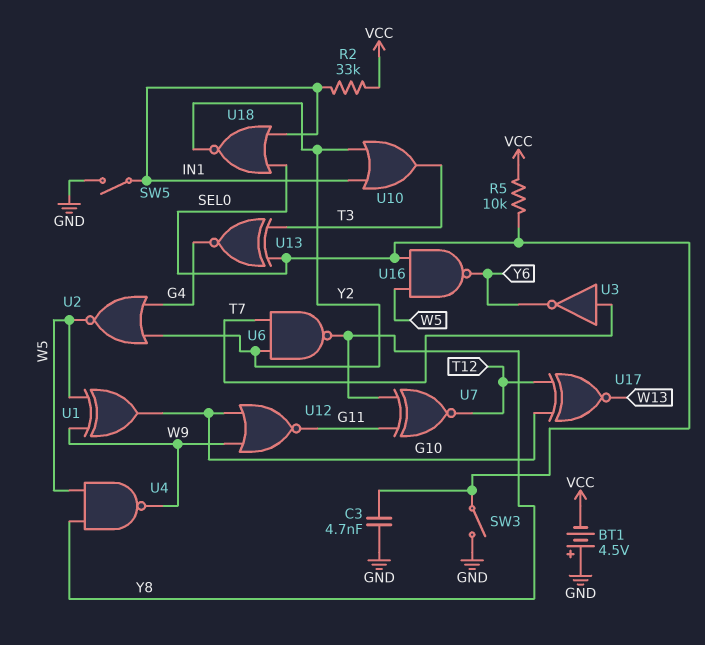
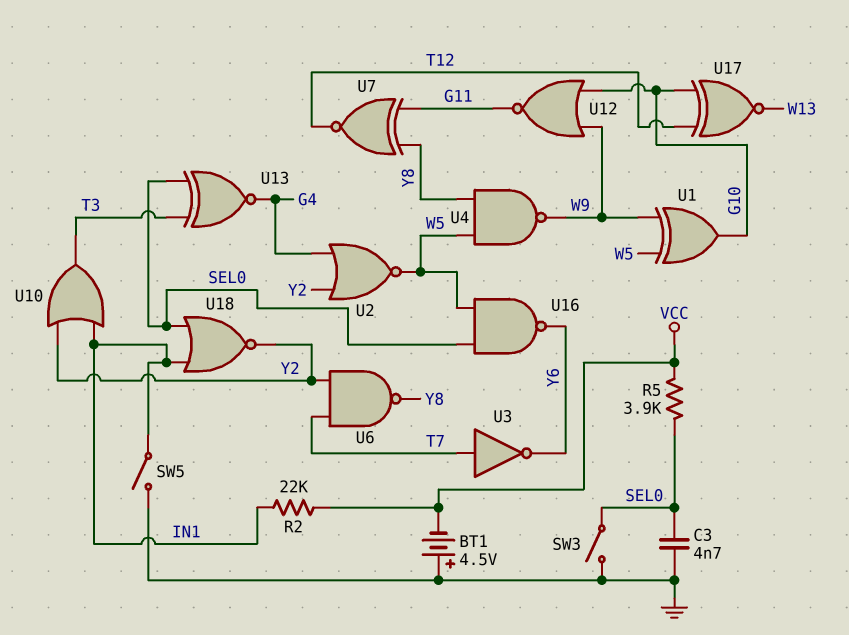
R2: 33k (IN1, VCC) -> 22k (IN1, VCC)
R5: 10k (SEL0, VCC) -> 3.9k (SEL0, VCC)

